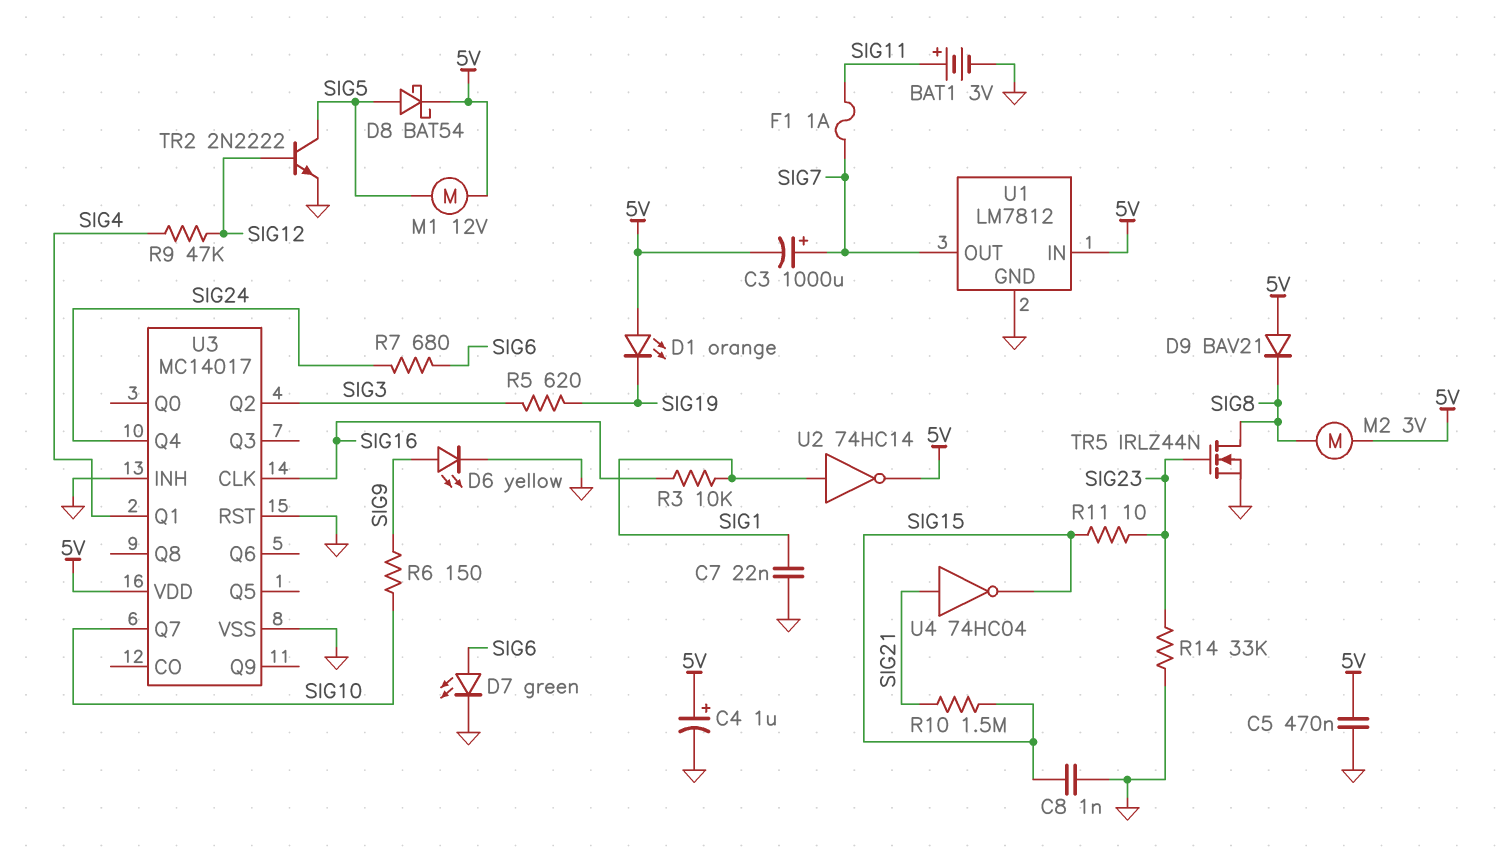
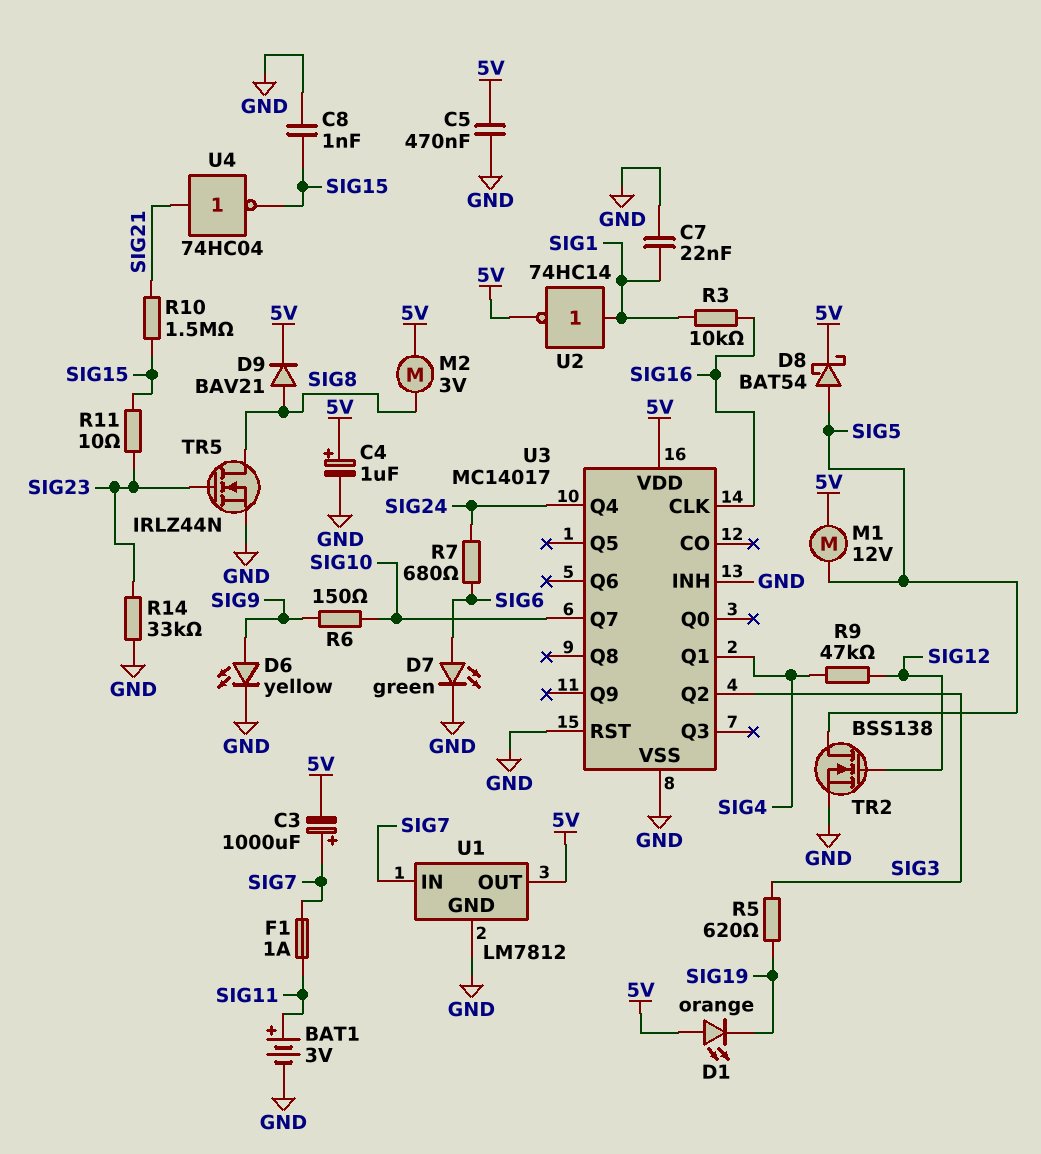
D9: diode BAV21 (A 5V, K SIG8) -> diode BAV21 (A SIG8, K 5V)
TR2: NPN 2N2222 (B SIG12, C SIG5, E GND) -> NMOS BSS138 (G SIG12, D SIG5, S GND)
U1 pin IN: 5V -> SIG7
U1 pin OUT: SIG7 -> 5V

